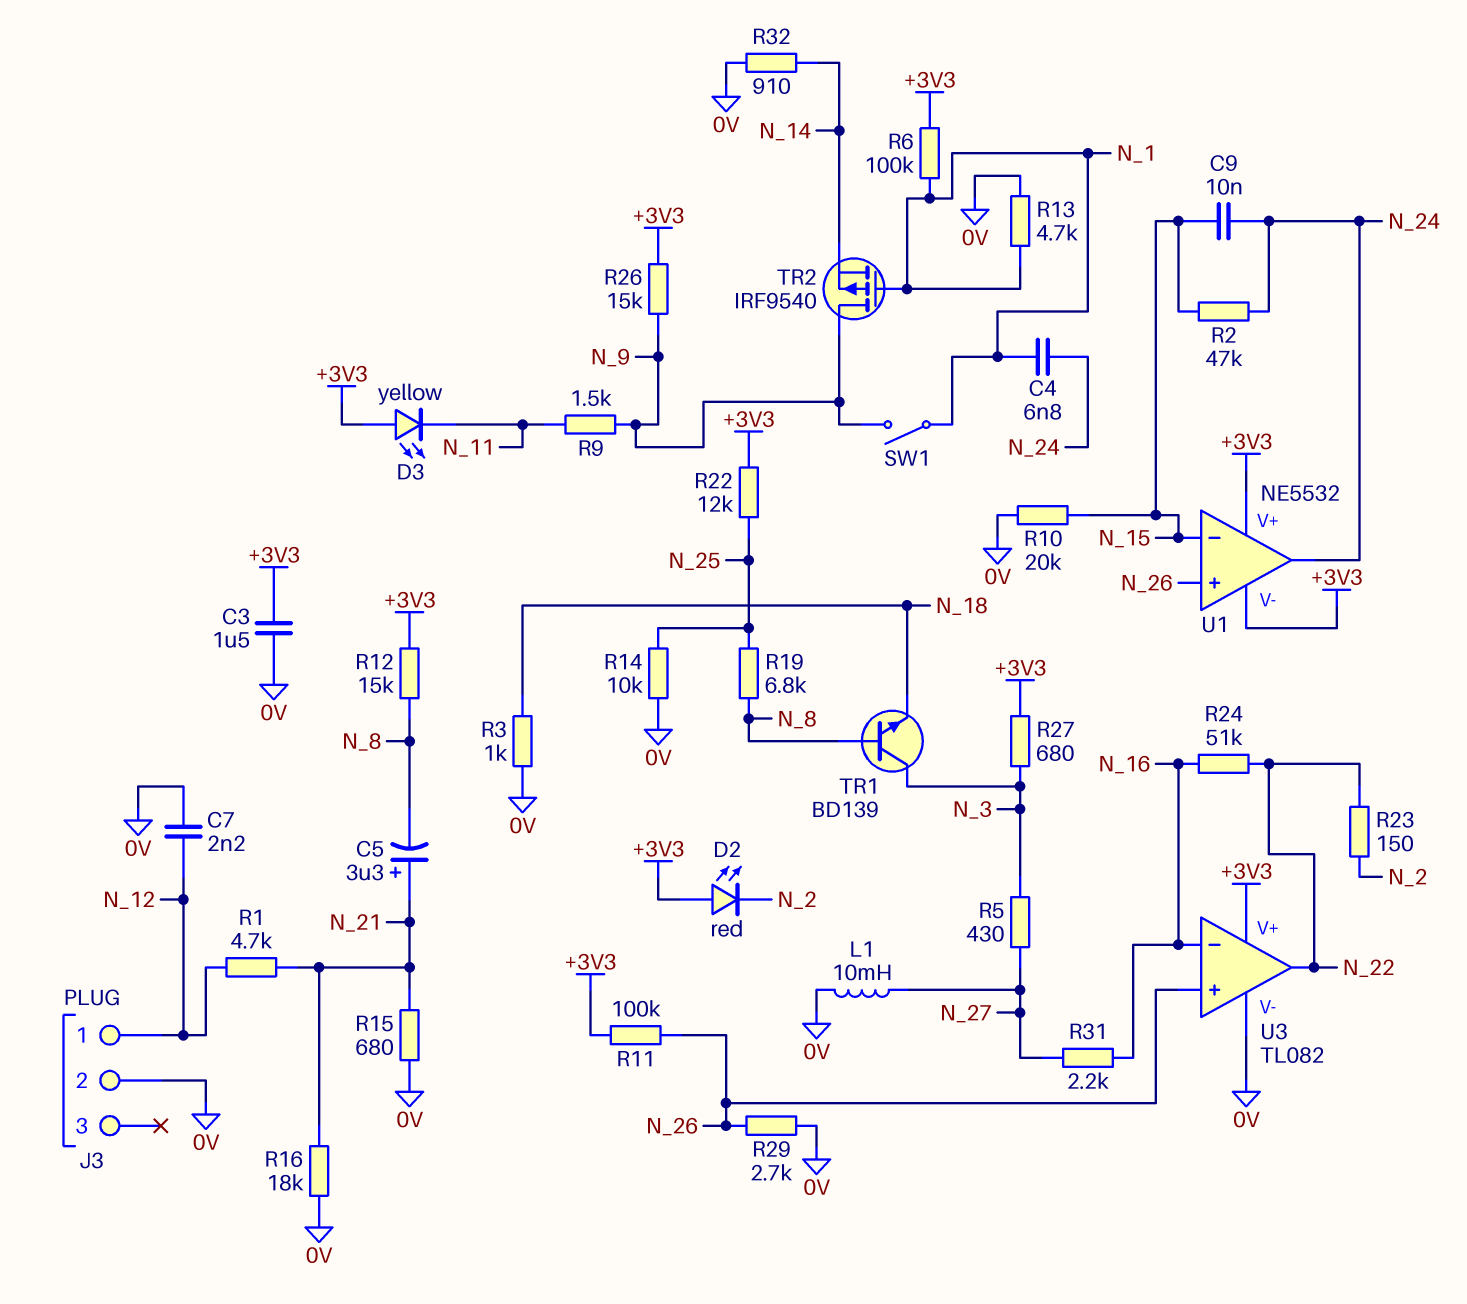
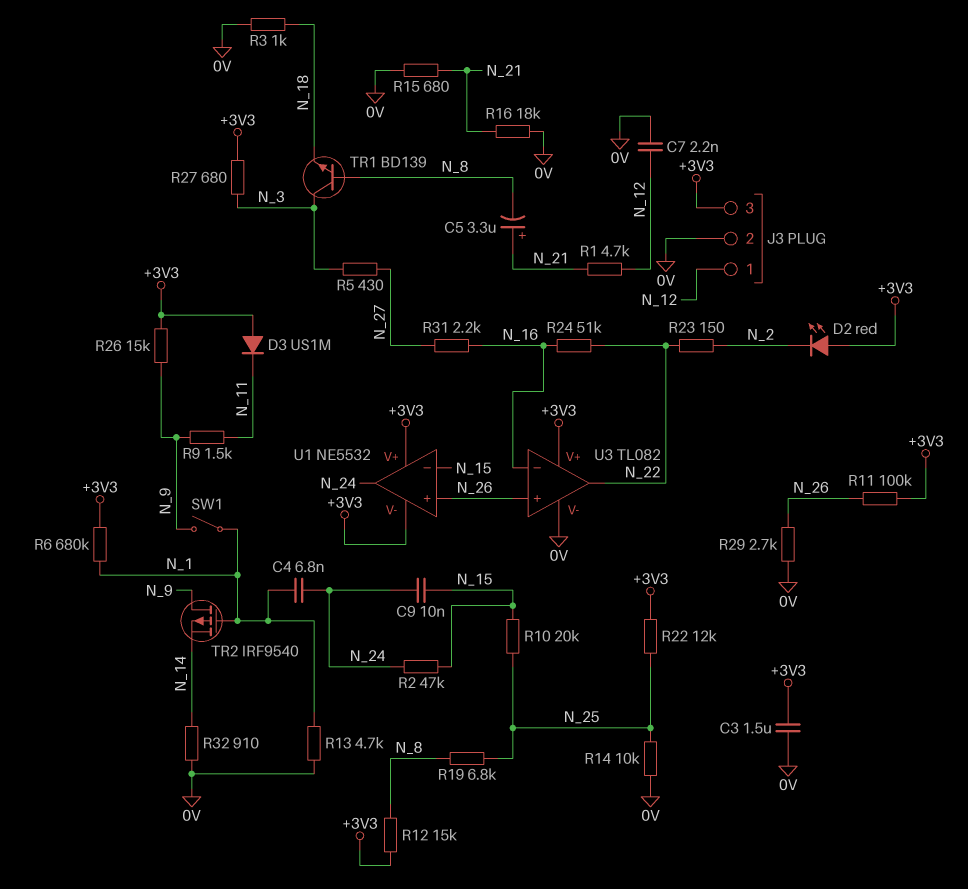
D3: LED yellow (A +3V3, K N_11) -> diode US1M (A +3V3, K N_11)
J3 pin 3: none -> +3V3
L1: 10mH (0V, N_27) -> none
R6: 100k (+3V3, N_1) -> 680k (+3V3, N_1)
R10: 20k (0V, N_15) -> 20k (N_15, N_25)

